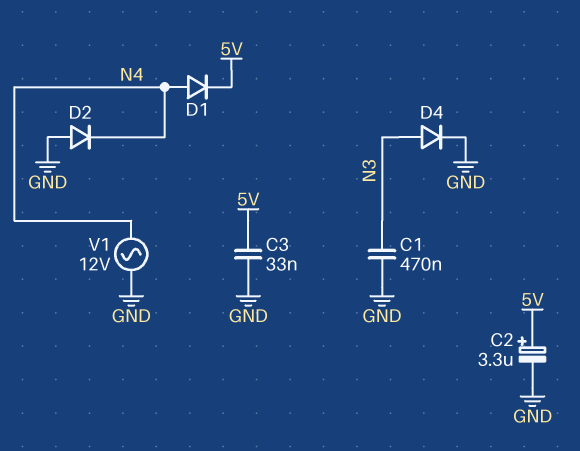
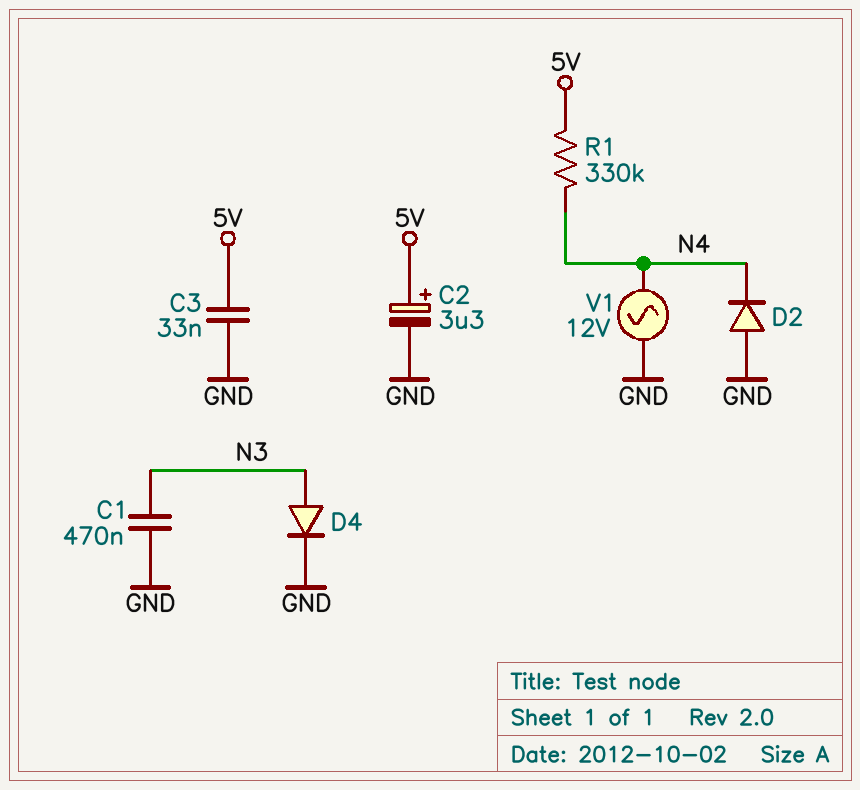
D1: diode (A N4, K 5V) -> none
R1: none -> 330k (5V, N4)

